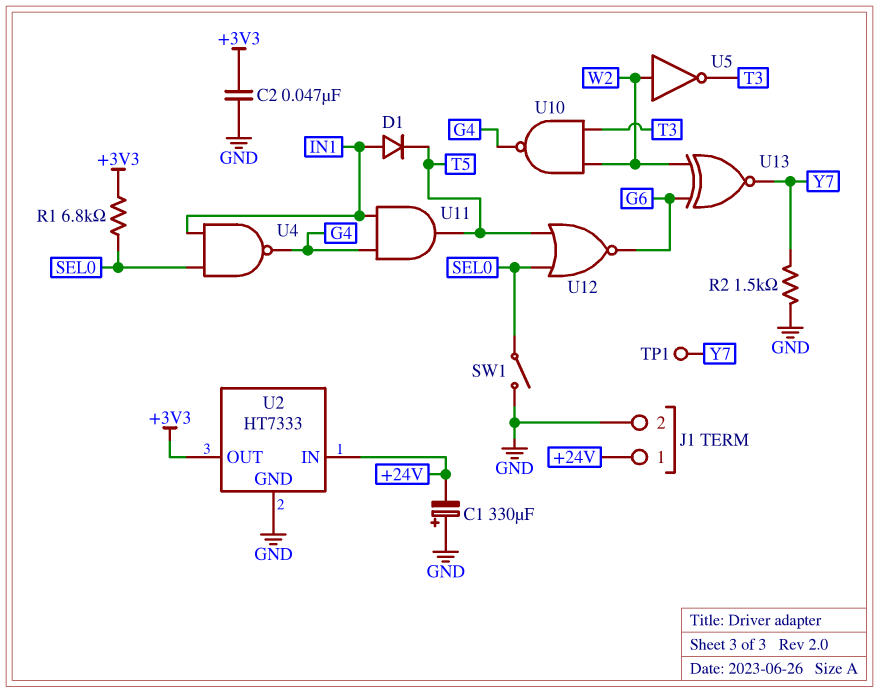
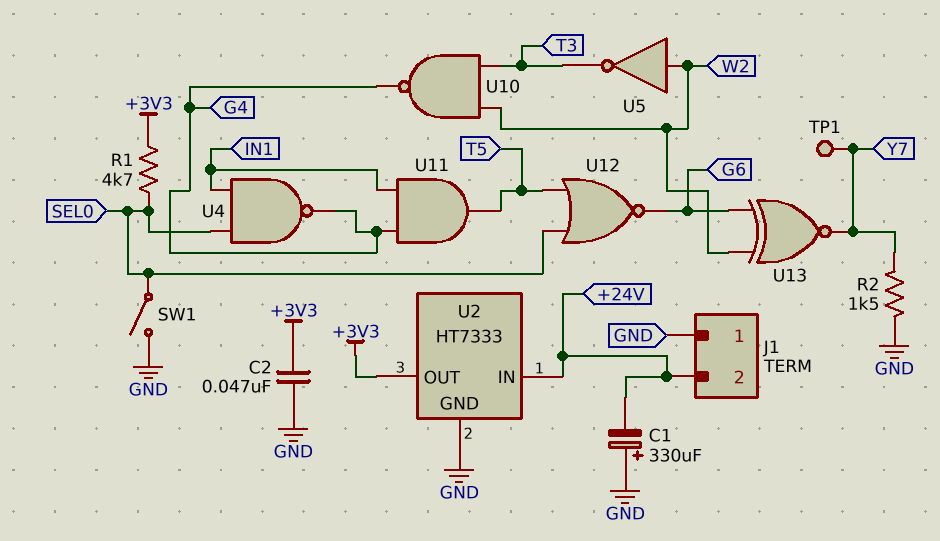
D1: diode (A IN1, K T5) -> none
J1 pin 1: +24V -> GND
J1 pin 2: GND -> +24V
R1: 6.8k (+3V3, SEL0) -> 4.7k (+3V3, SEL0)

